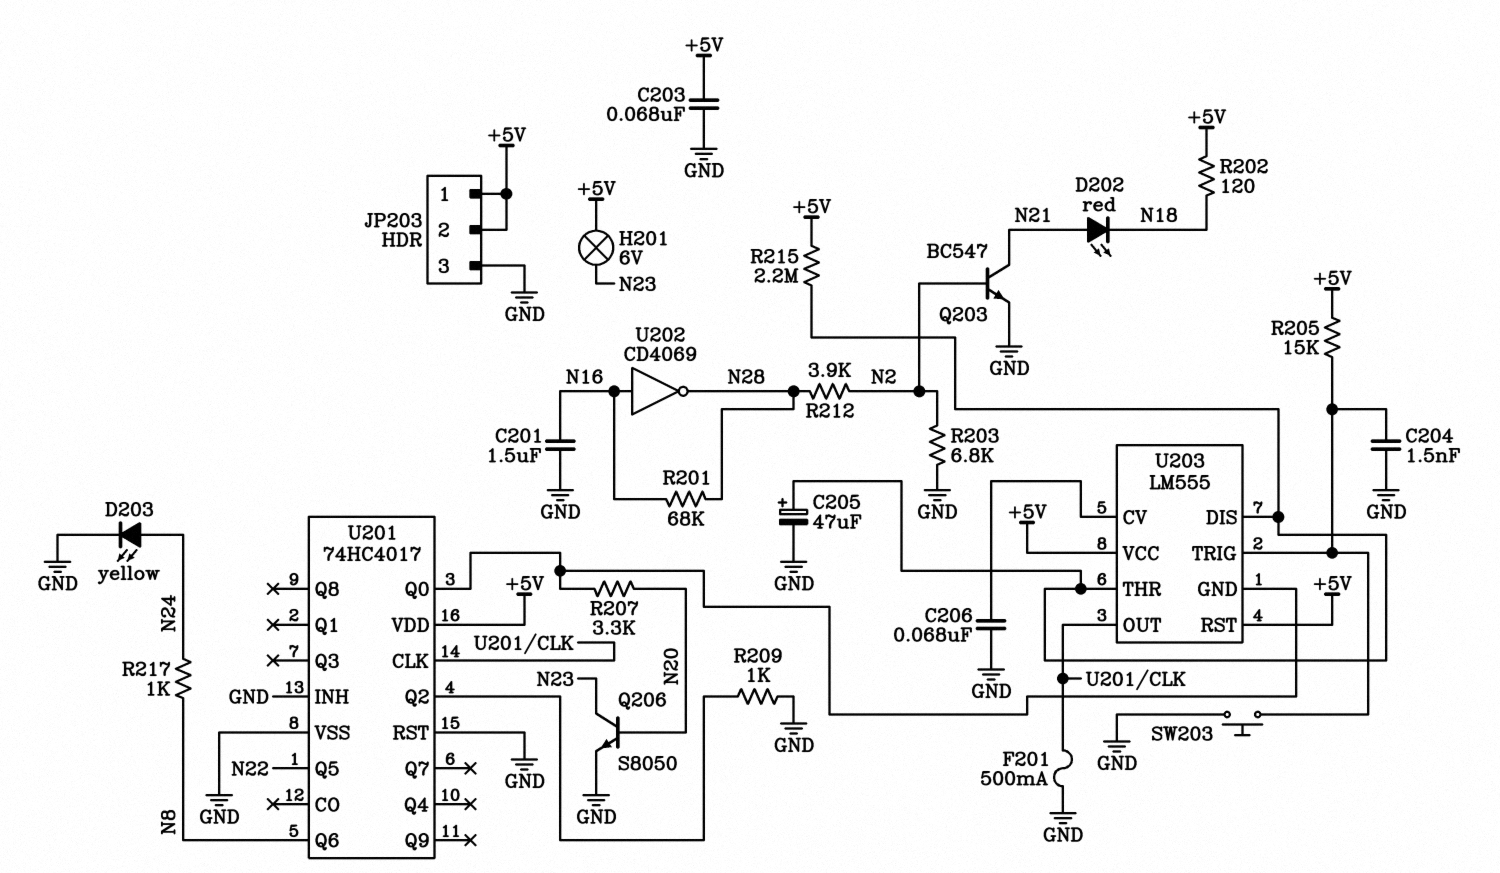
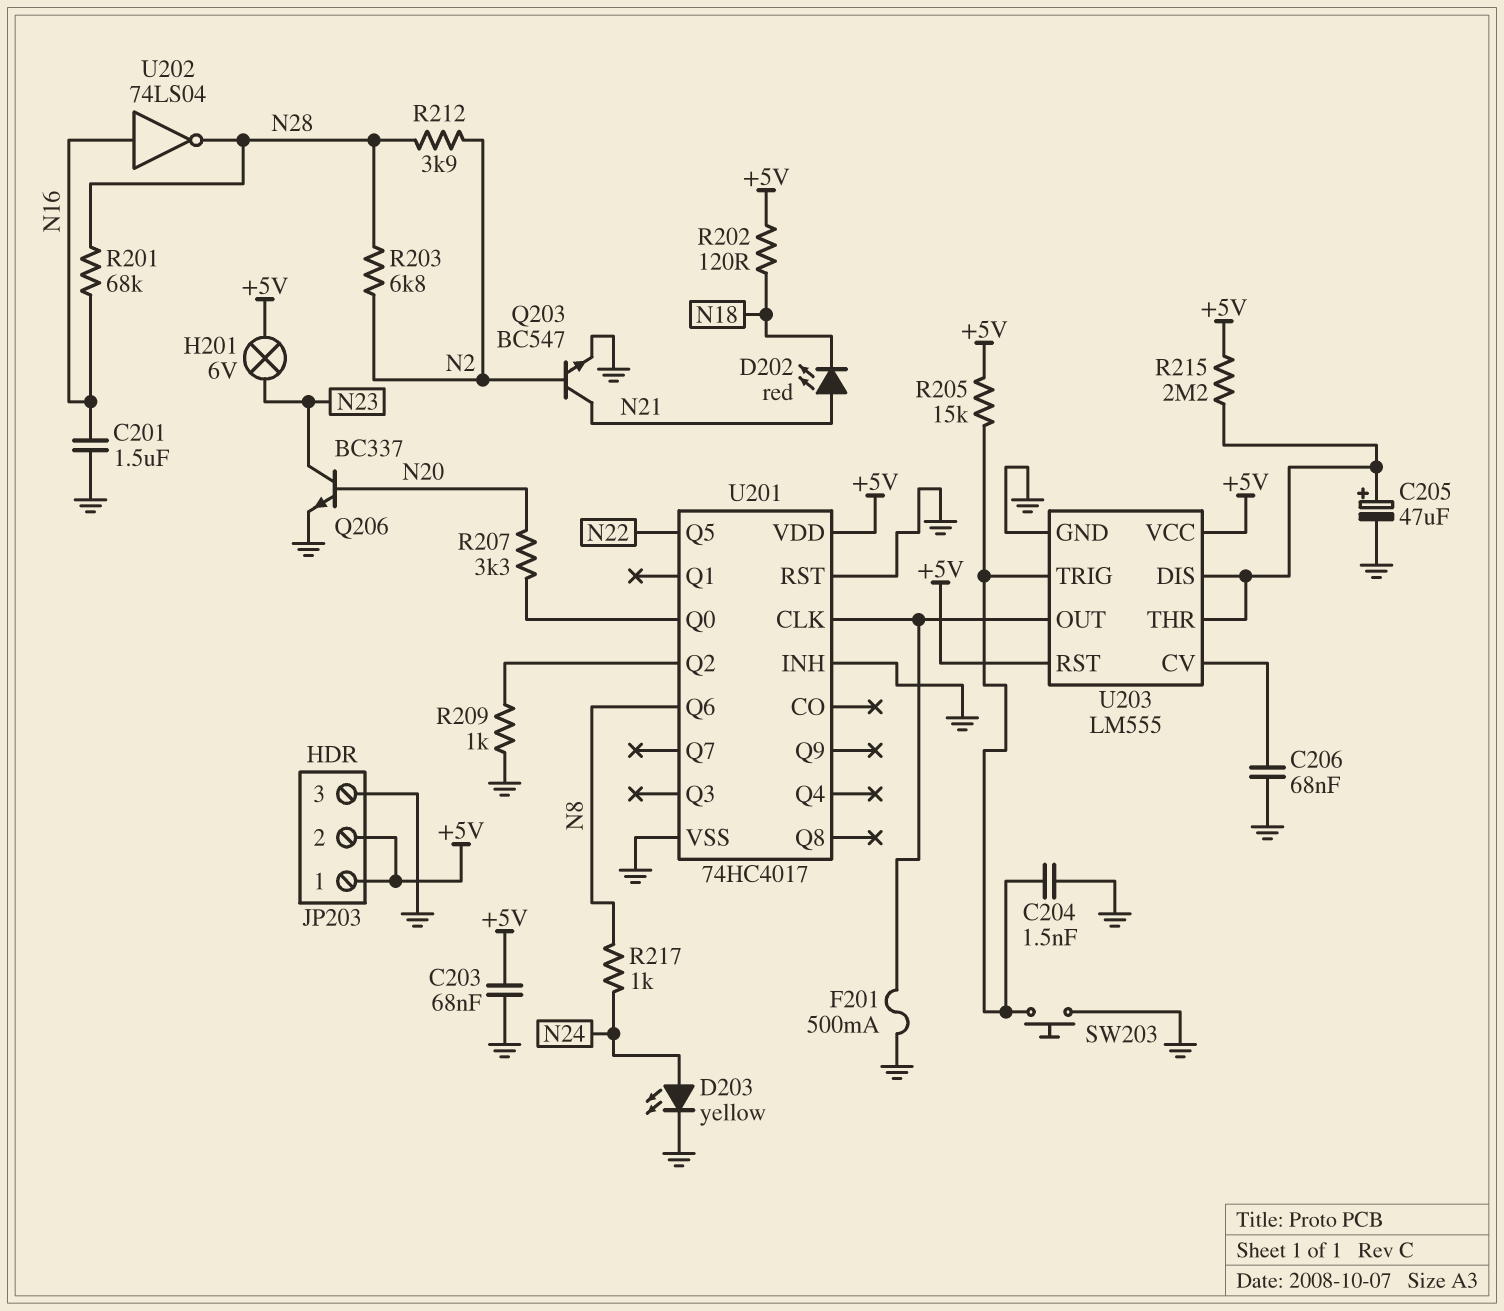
Q206: NPN S8050 (B N20, C N23, E GND) -> NPN BC337 (B N20, C N23, E GND)
R203: 6.8k (GND, N2) -> 6.8k (N2, N28)
U202: NOT CD4069 (in N16, out N28) -> NOT 74LS04 (in N16, out N28)
U203 pin GND: U201/Q0 -> GND

